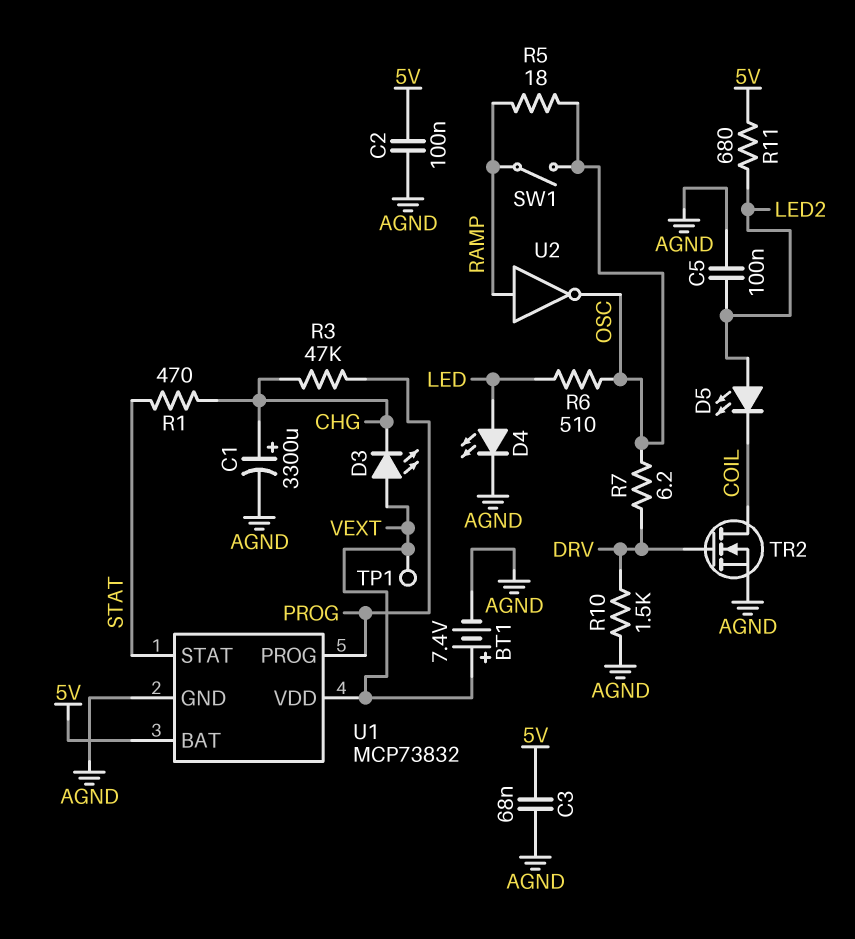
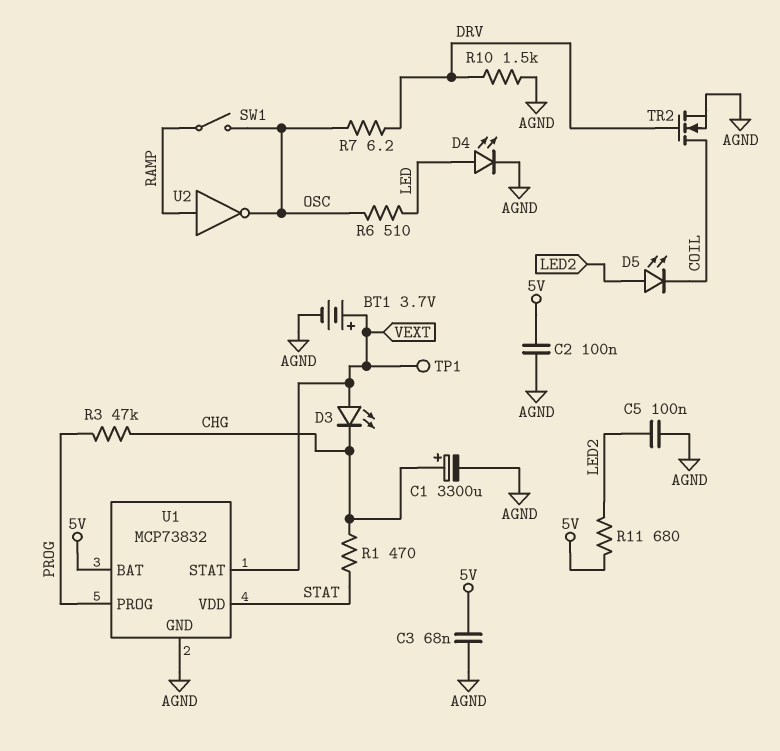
BT1: 7.4V (plus VEXT, minus AGND) -> 3.7V (plus VEXT, minus AGND)
R5: 18 (OSC, RAMP) -> none
U1 pin STAT: STAT -> VEXT
U1 pin VDD: VEXT -> STAT

